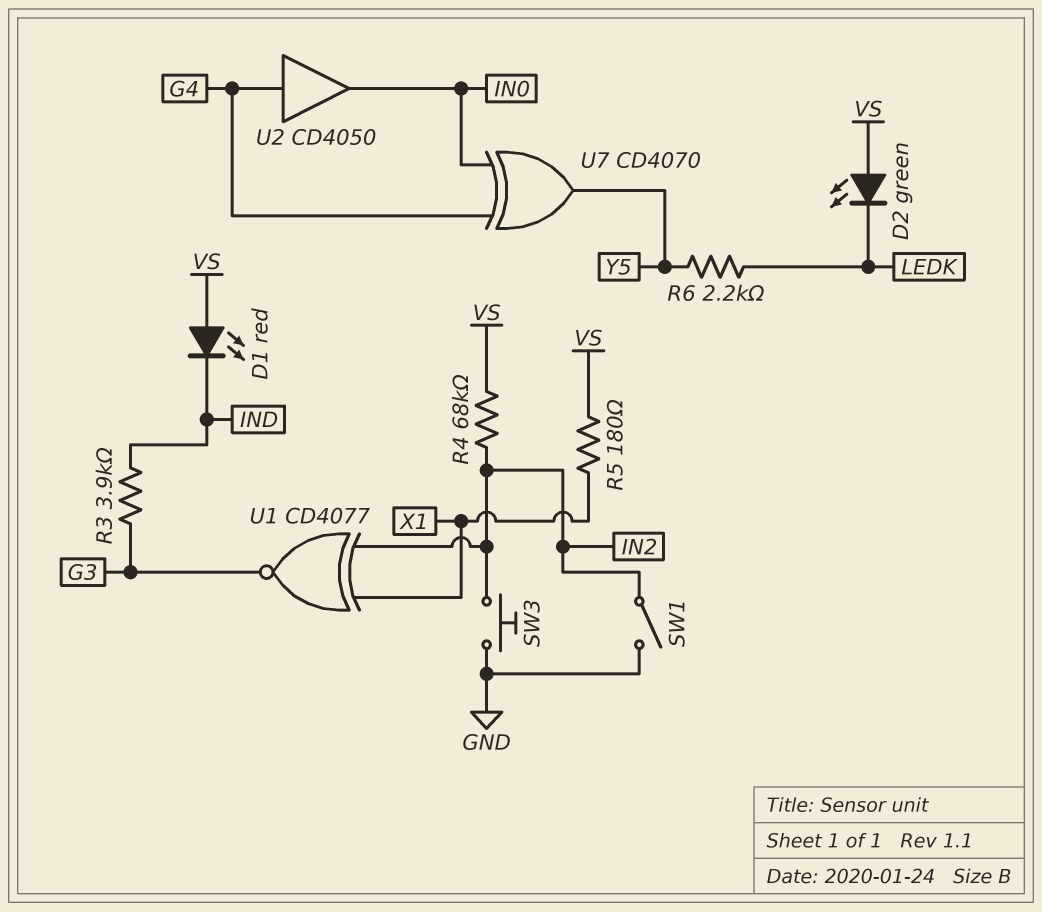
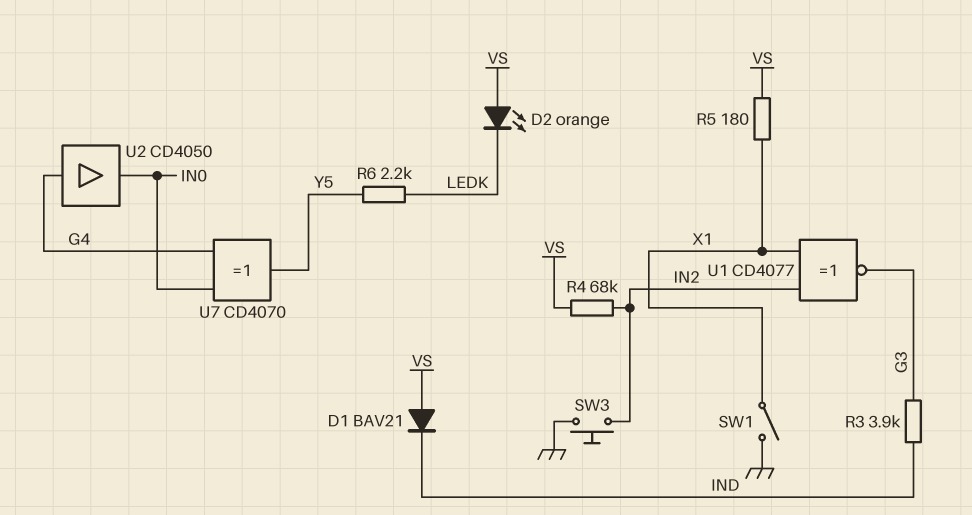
D1: LED red (A VS, K IND) -> diode BAV21 (A VS, K IND)
D2: LED green (A VS, K LEDK) -> LED orange (A VS, K LEDK)
SW1: switch (GND, IN2) -> switch (GND, X1)

